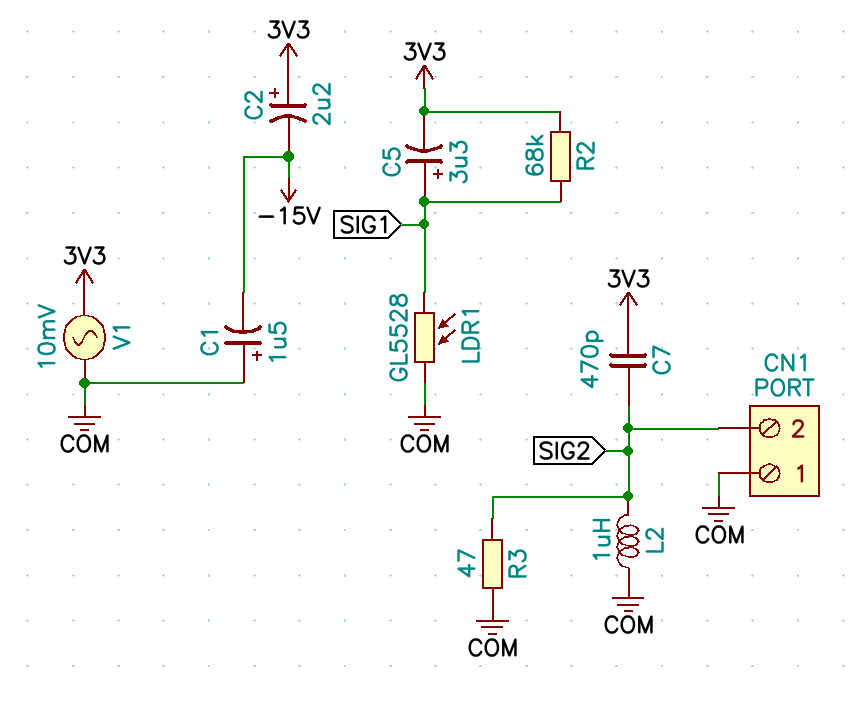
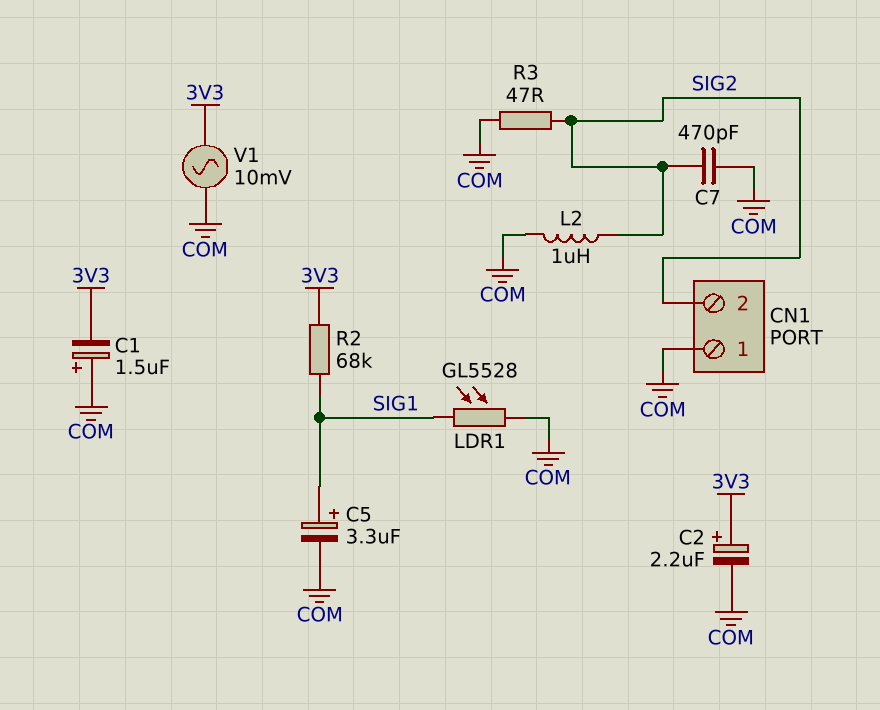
C1: 1.5uF (plus COM, minus -15V) -> 1.5uF (plus COM, minus 3V3)
C2: 2.2uF (plus 3V3, minus -15V) -> 2.2uF (plus 3V3, minus COM)
C5: 3.3uF (plus SIG1, minus 3V3) -> 3.3uF (plus SIG1, minus COM)
C7: 470pF (3V3, SIG2) -> 470pF (COM, SIG2)

